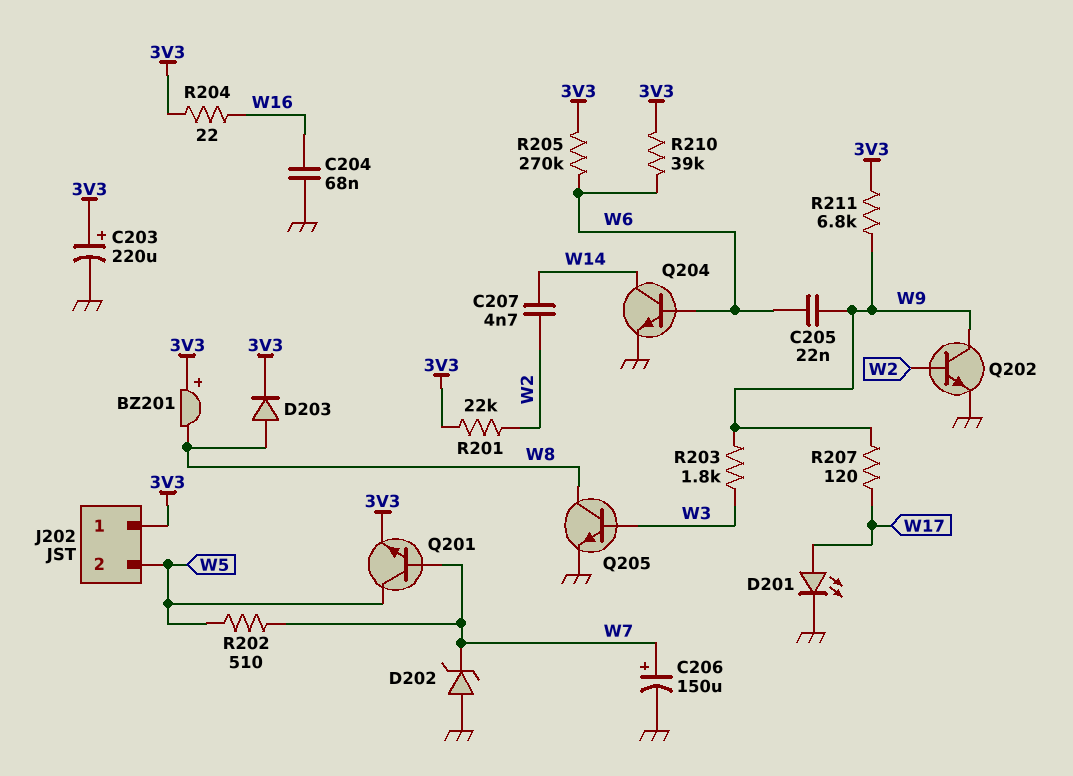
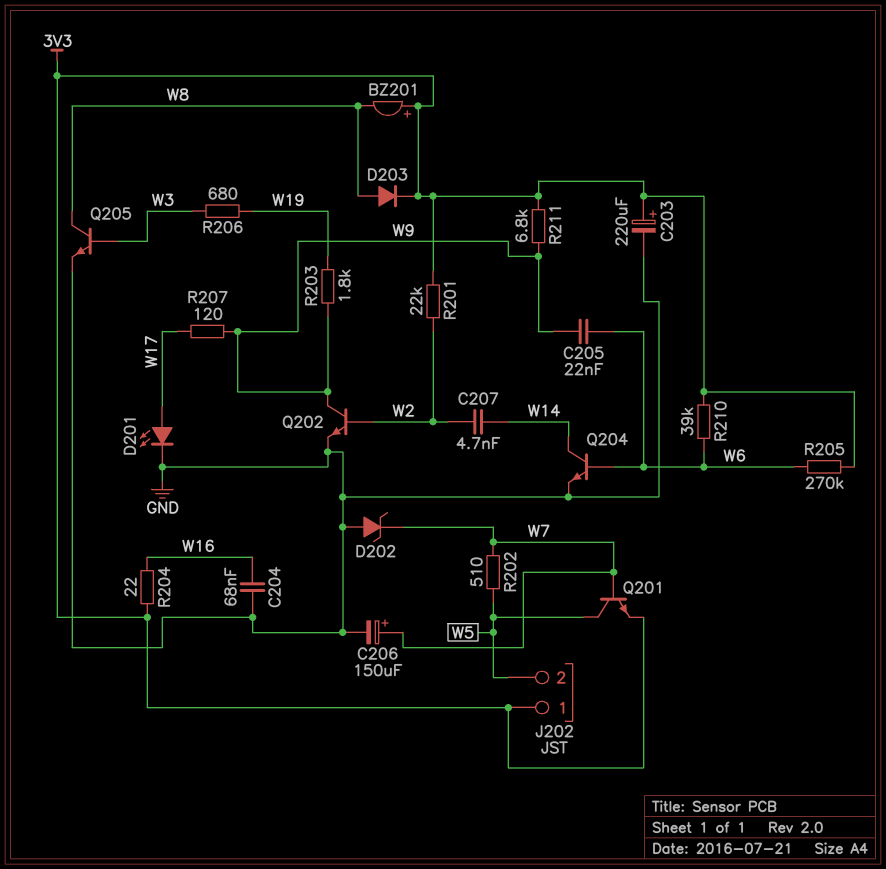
R203: 1.8k (W3, W9) -> 1.8k (W9, W19)
R206: none -> 680 (W3, W19)

